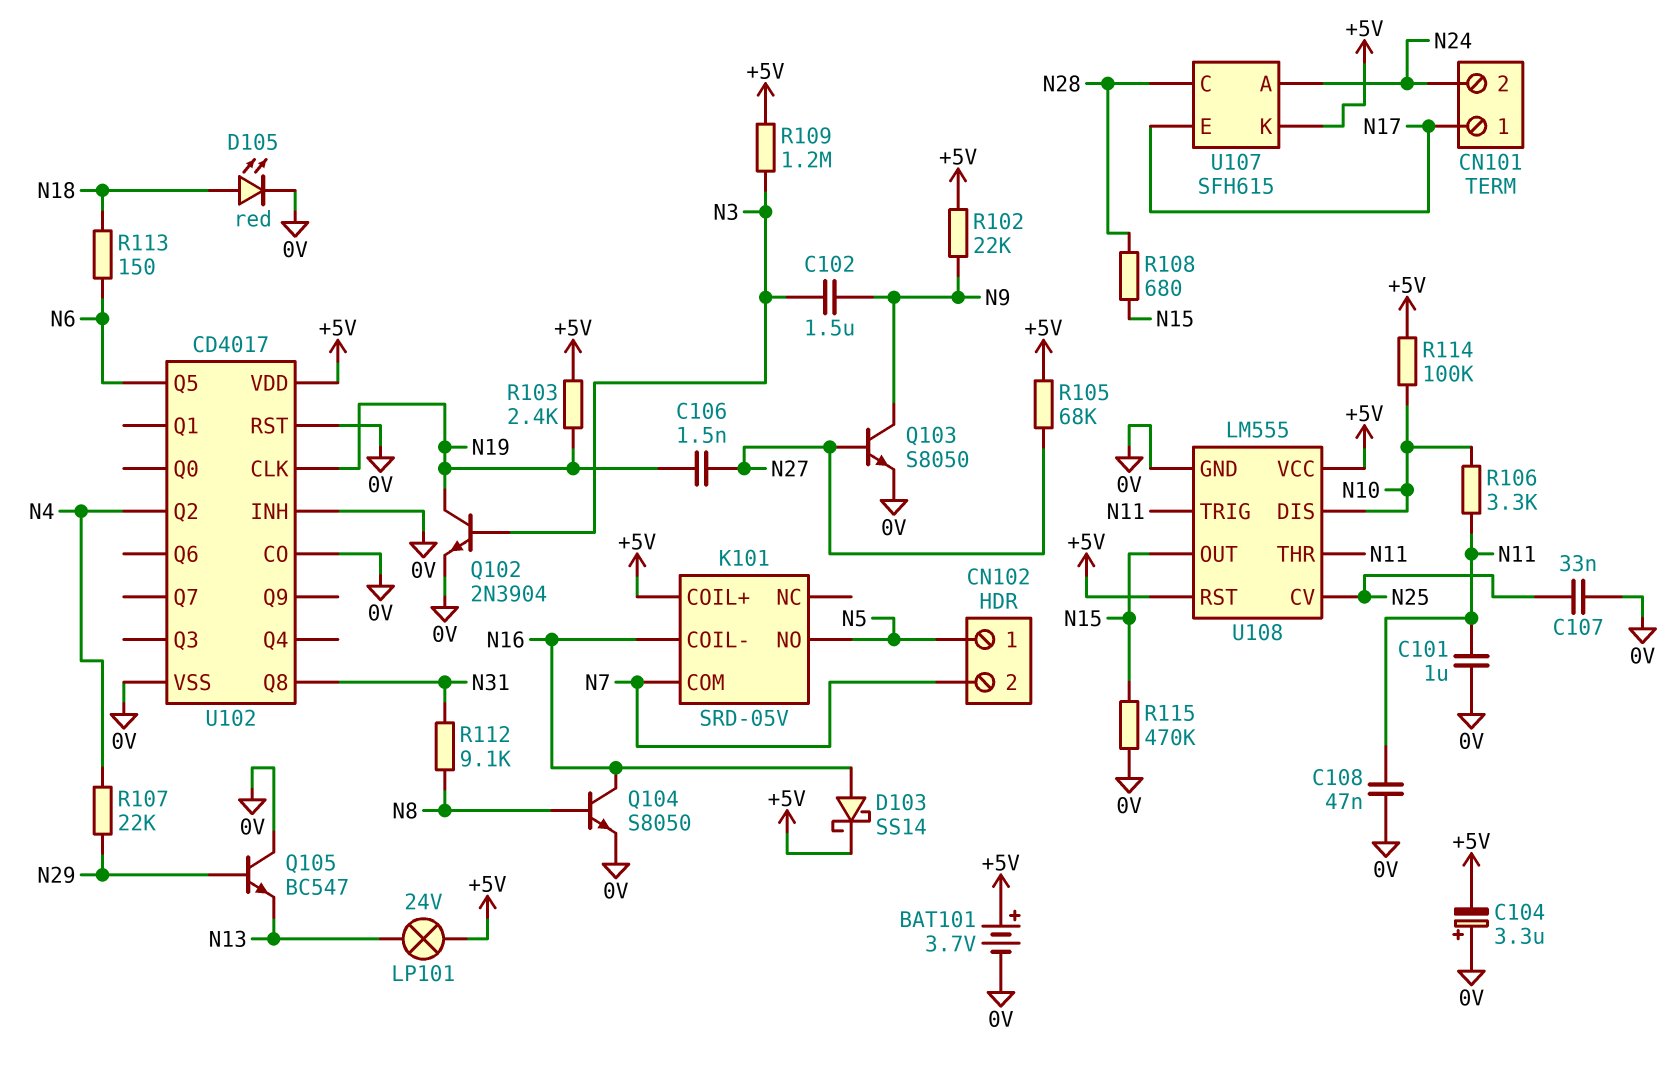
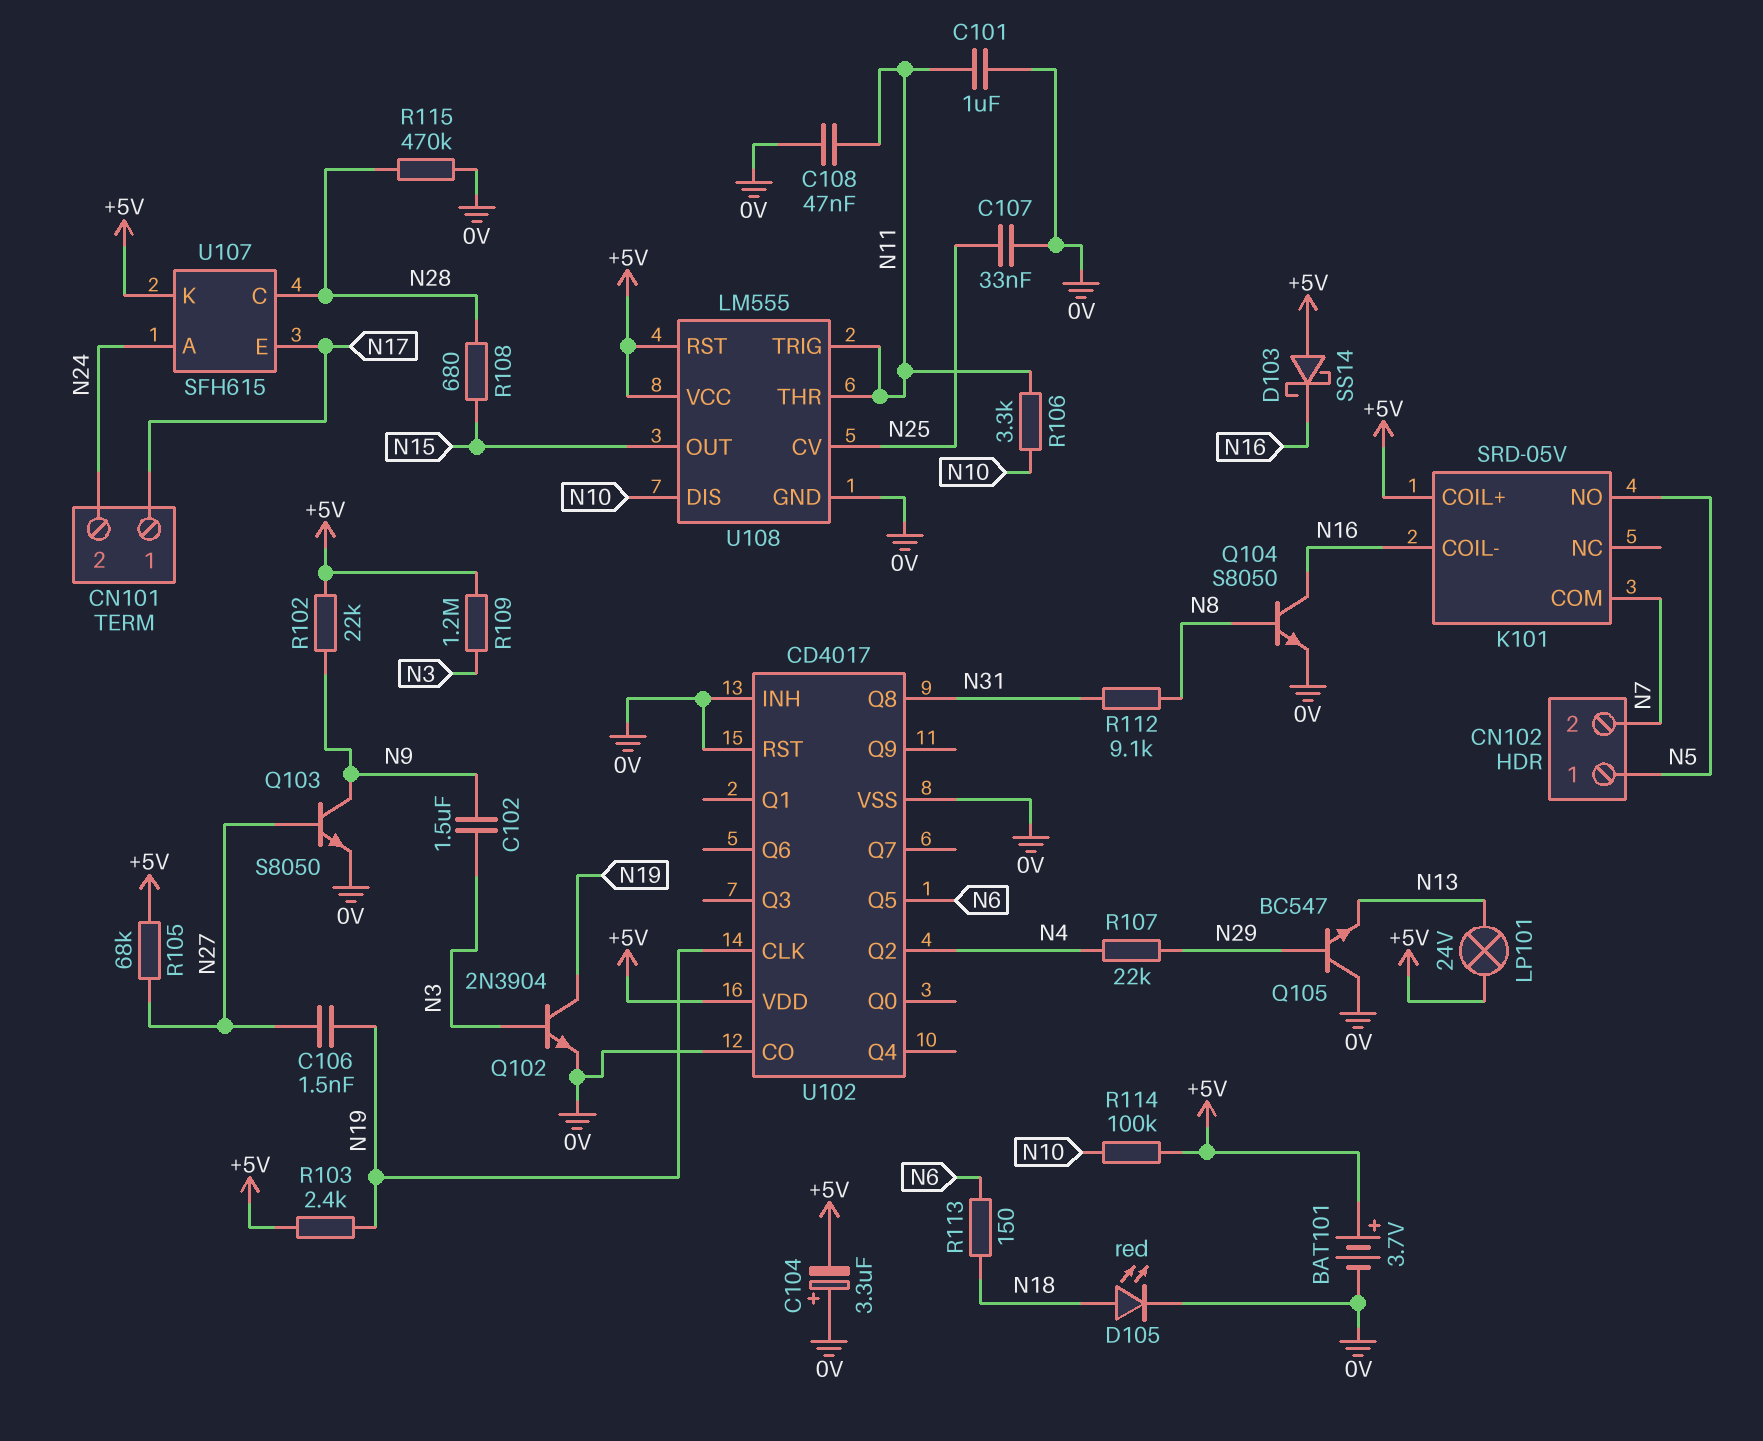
D103: schottky SS14 (A N16, K +5V) -> schottky SS14 (A +5V, K N16)
R115: 470k (0V, N15) -> 470k (0V, N28)

